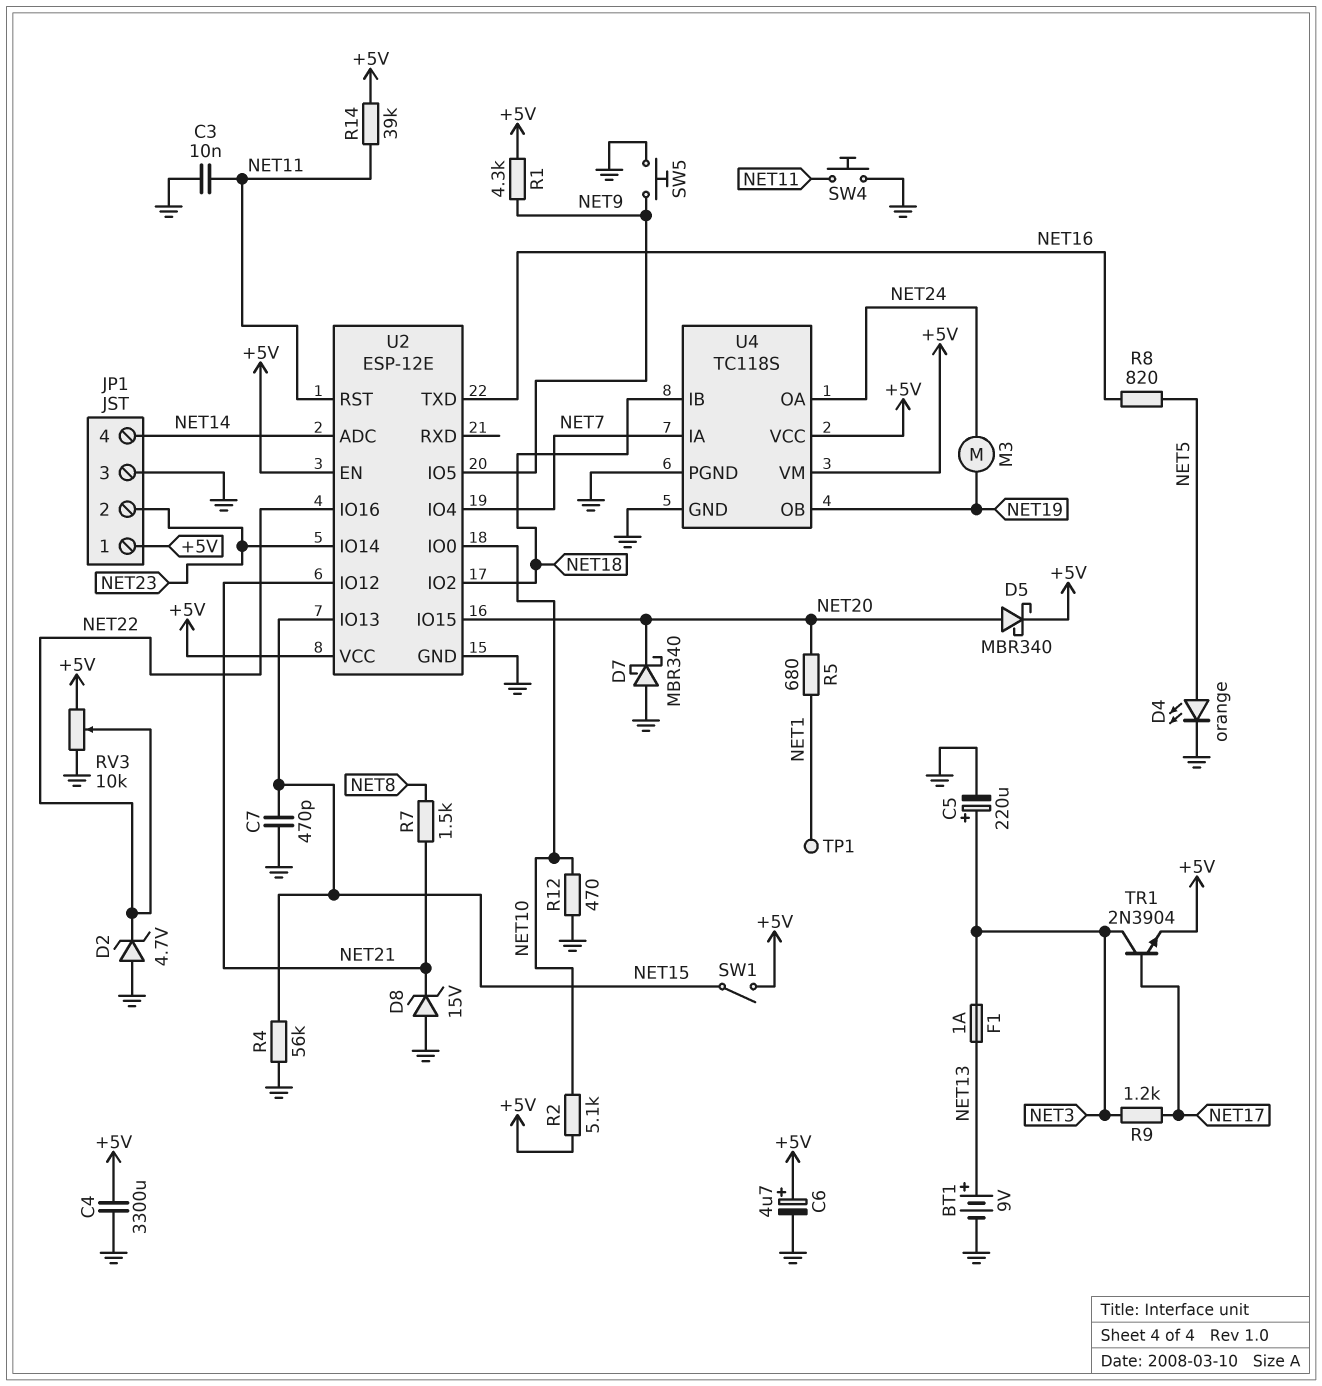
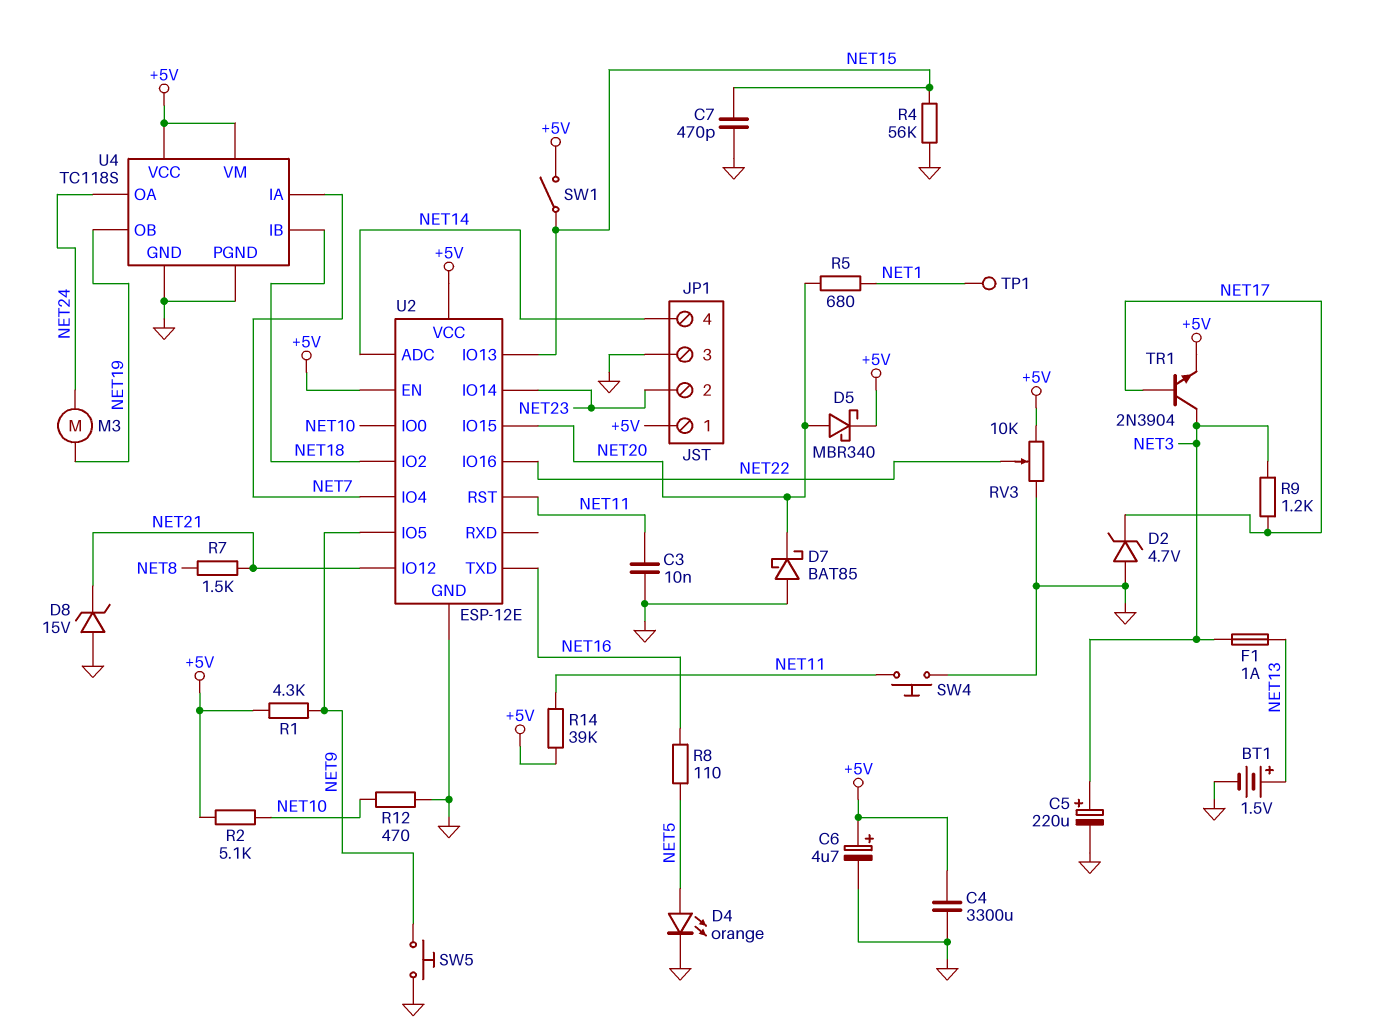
BT1: 9V (plus NET13, minus GND) -> 1.5V (plus NET13, minus GND)
D2: zener 4.7V (A GND, K NET22) -> zener 4.7V (A GND, K NET17)
D7: schottky MBR340 (A GND, K NET20) -> schottky BAT85 (A GND, K NET20)
R8: 820 (NET5, NET16) -> 110 (NET5, NET16)

